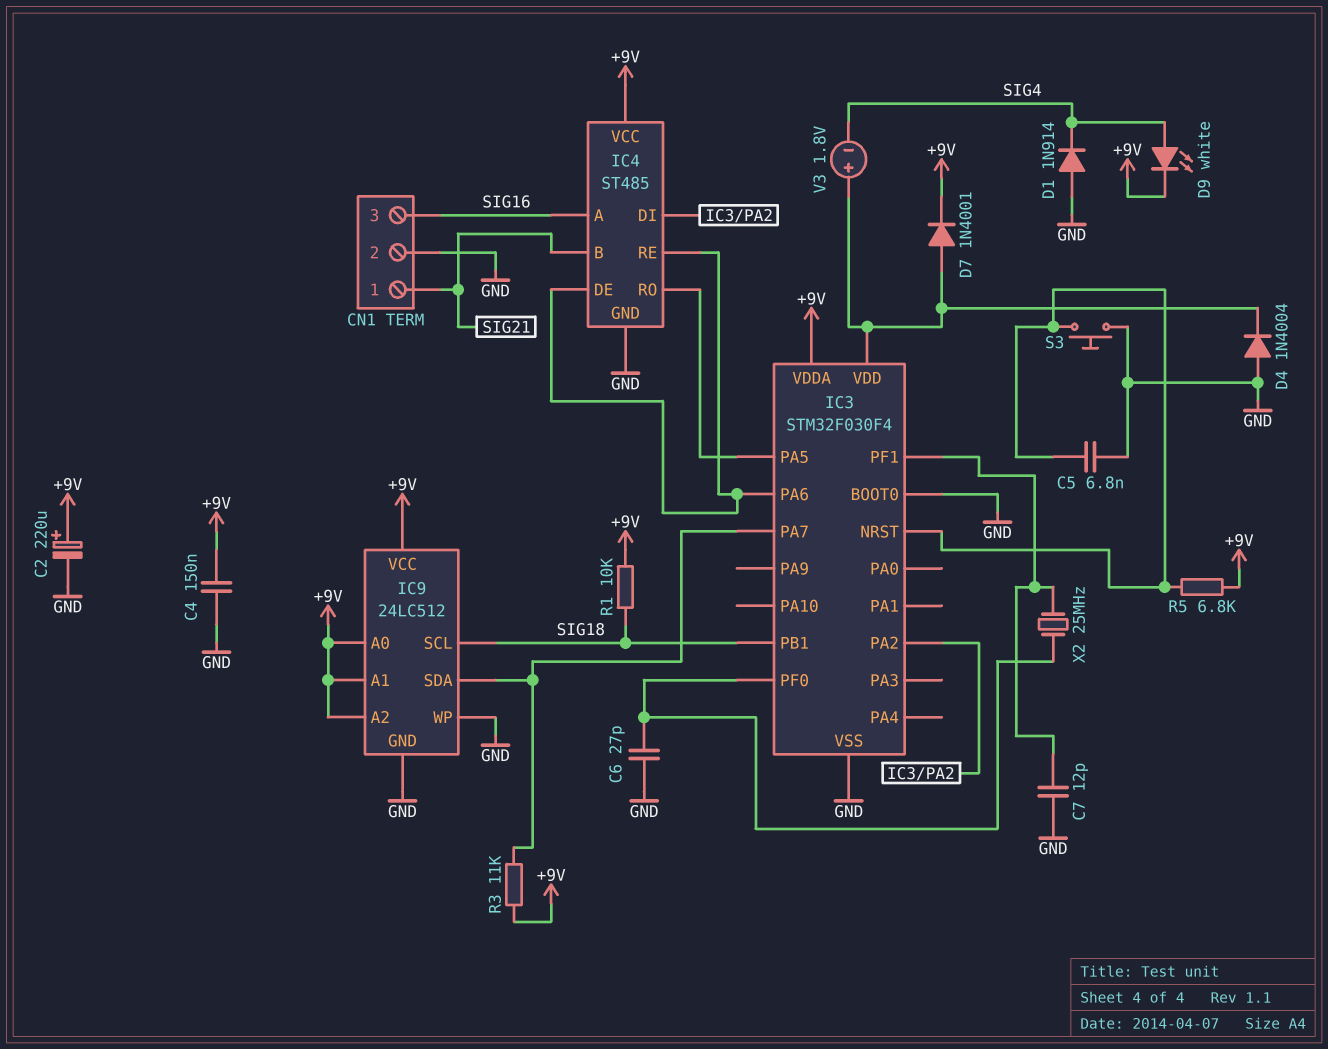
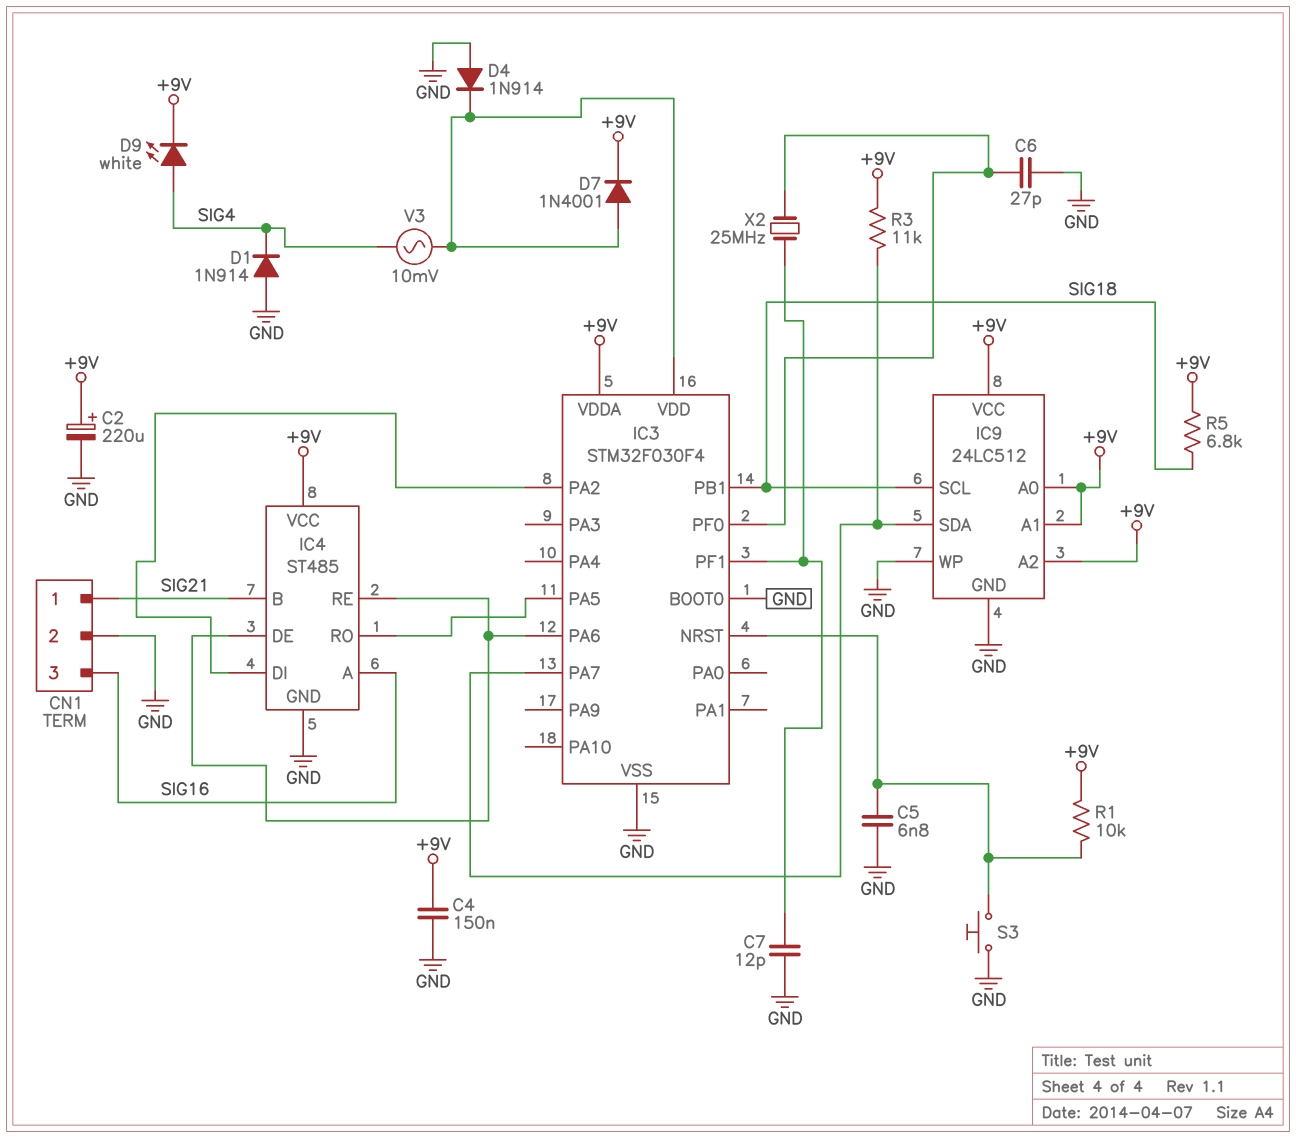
D4: diode 1N4004 (A GND, K IC3/VDD) -> diode 1N914 (A GND, K IC3/VDD)
R1: 10k (+9V, SIG18) -> 10k (+9V, IC3/NRST)
R5: 6.8k (+9V, IC3/NRST) -> 6.8k (+9V, SIG18)
V3: 1.8V (plus IC3/VDD, minus SIG4) -> AC 10mV (IC3/VDD, SIG4)

